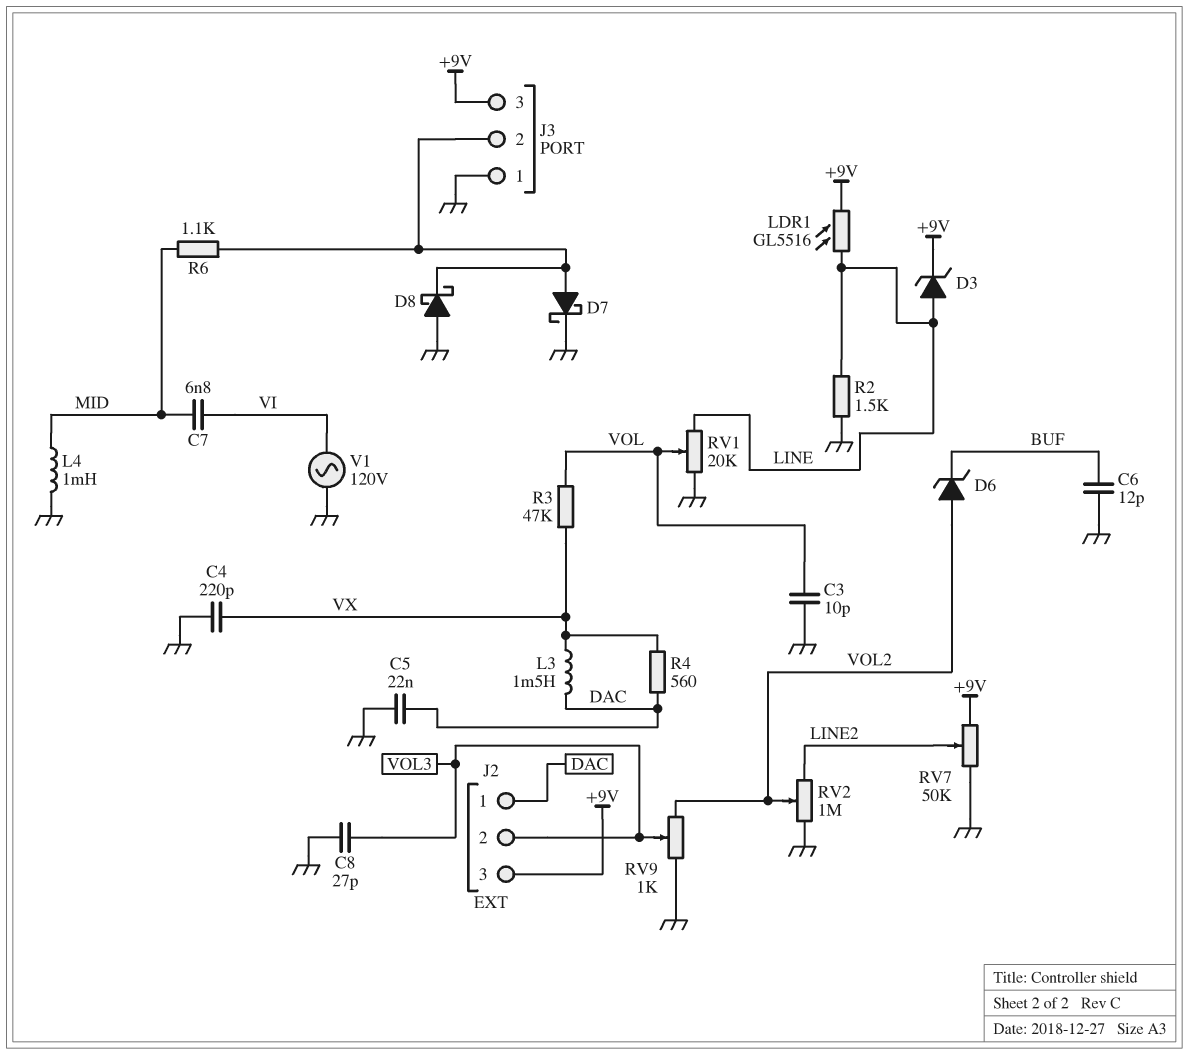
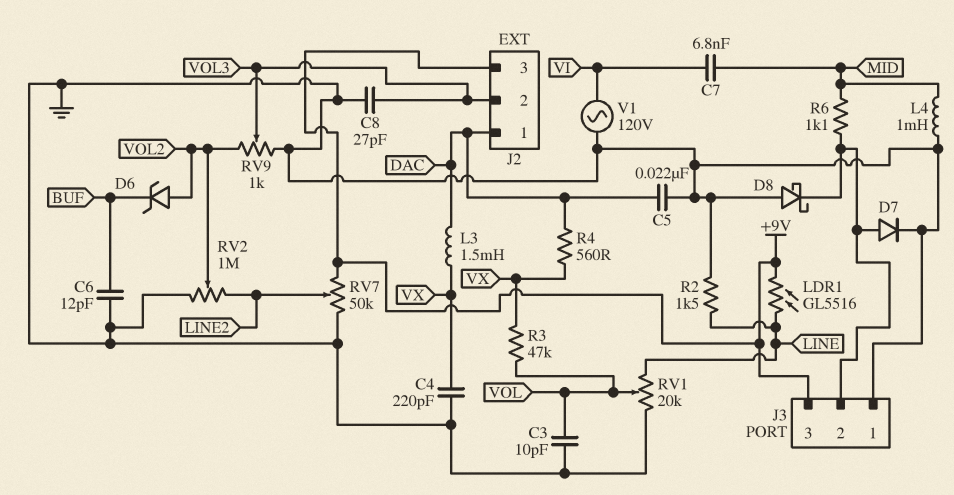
D3: zener (A LINE, K +9V) -> none
D7: schottky (A J3/2, K GND) -> diode (A J3/2, K GND)

